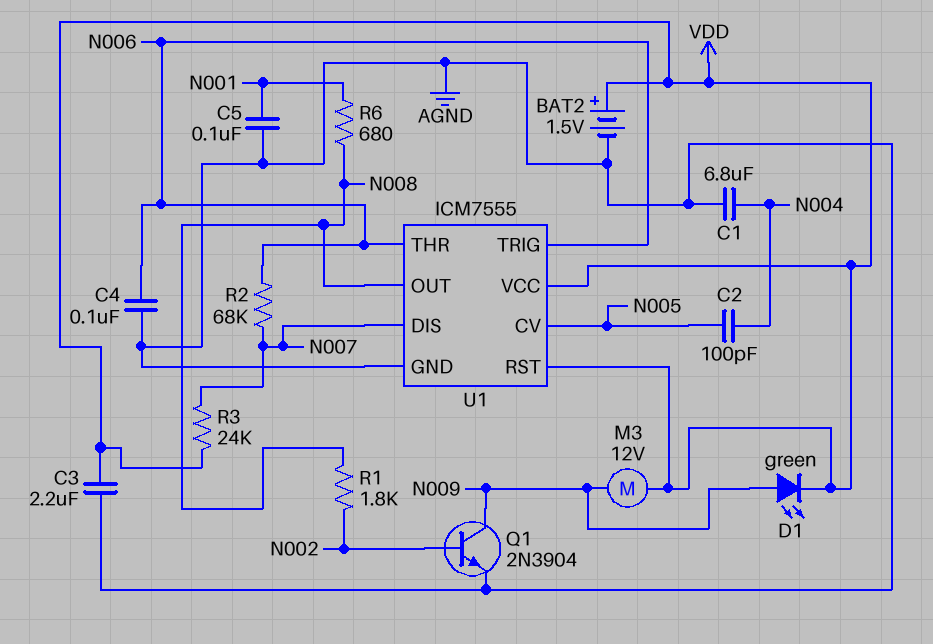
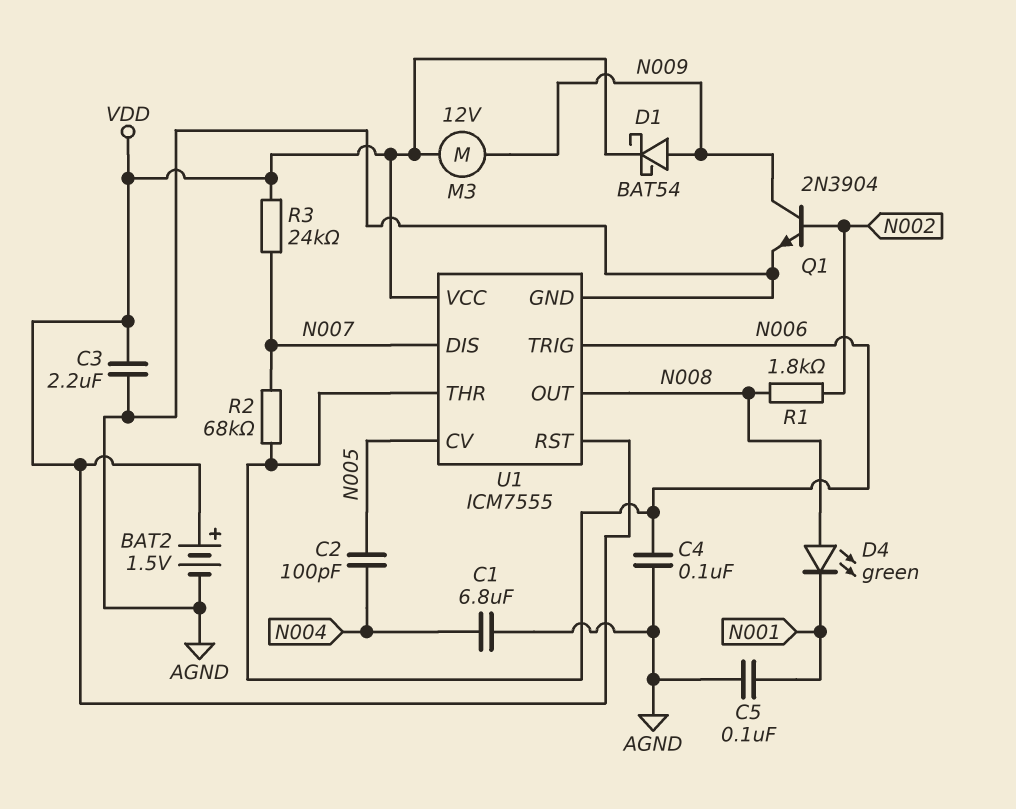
D1: LED green (A N009, K VDD) -> schottky BAT54 (A N009, K VDD)
D4: none -> LED green (A N008, K N001)
R6: 680 (N001, N008) -> none

